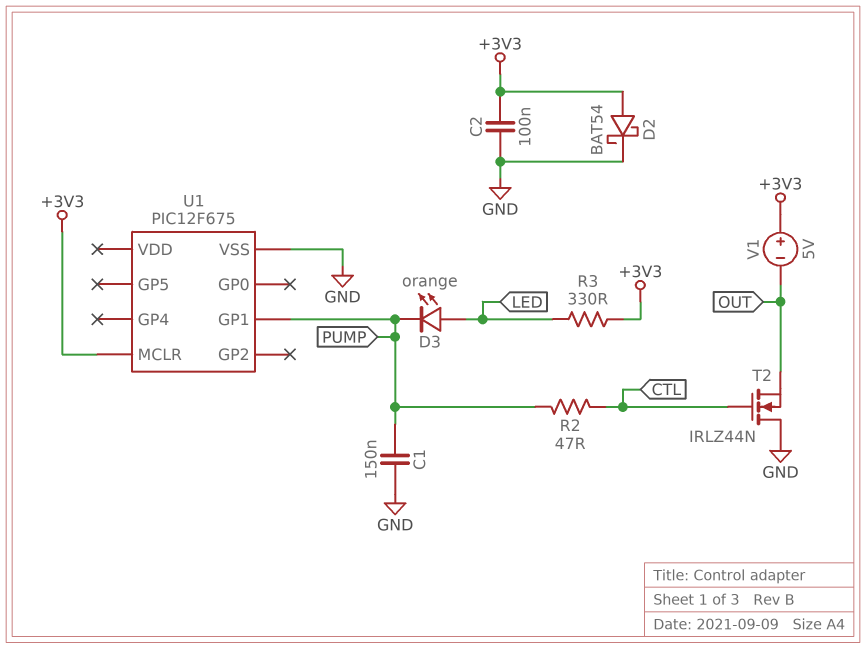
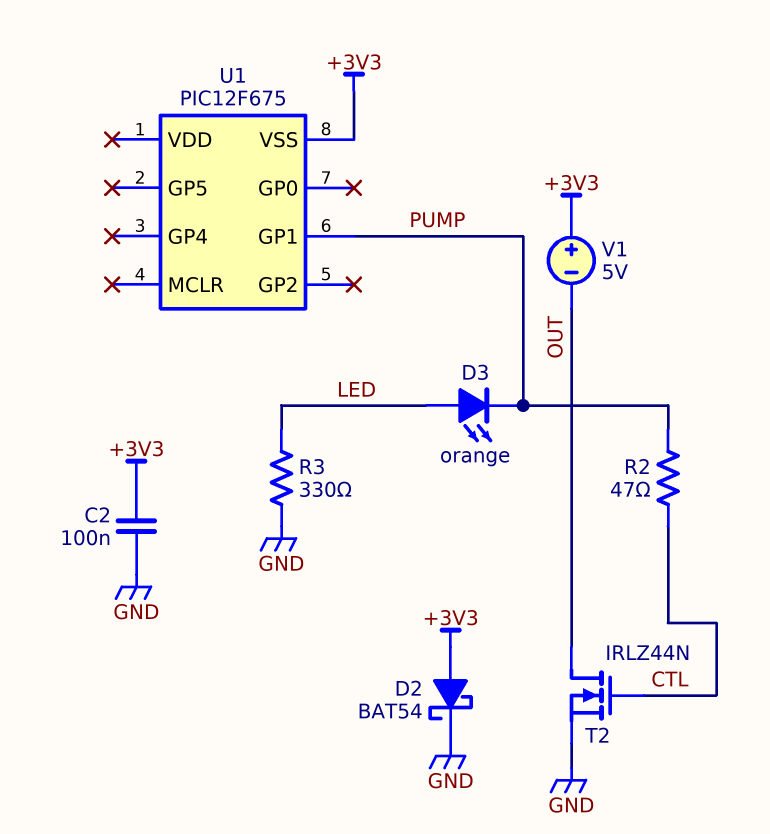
C1: 150nF (GND, PUMP) -> none
R3: 330 (+3V3, LED) -> 330 (GND, LED)
T2: NMOS IRLZ44N (G CTL, D GND, S OUT) -> NMOS IRLZ44N (G CTL, D OUT, S GND)
U1 pin MCLR: +3V3 -> none
U1 pin VSS: GND -> +3V3

